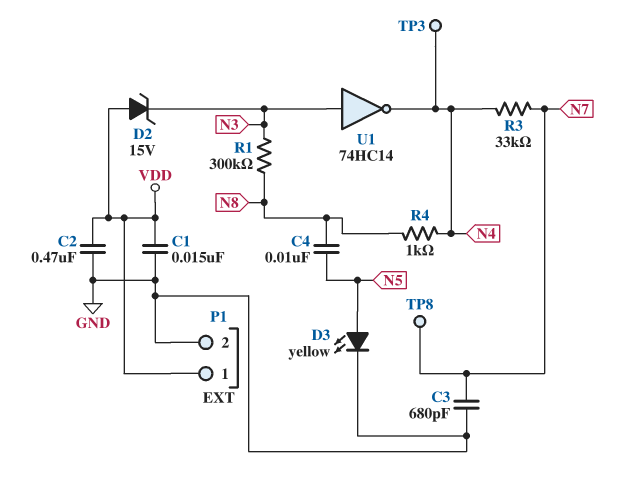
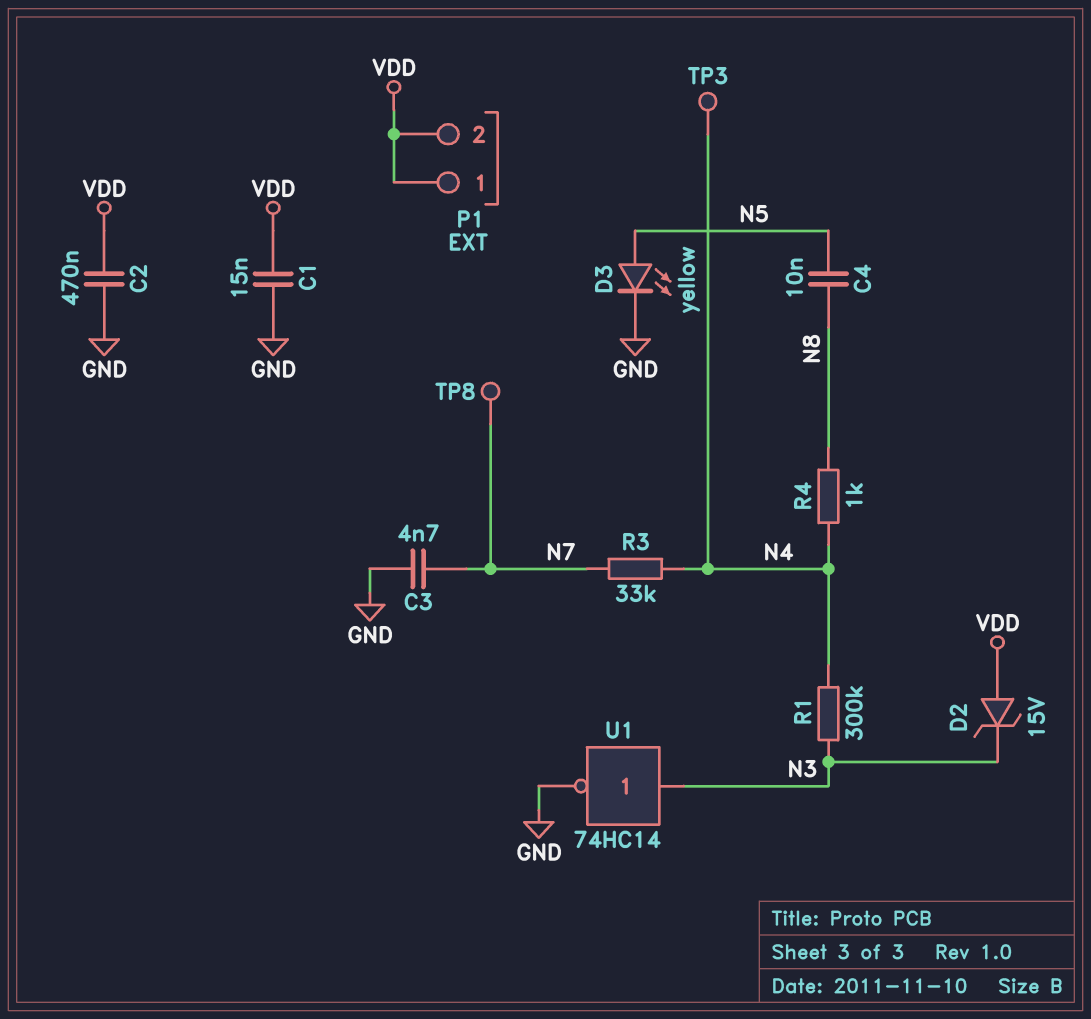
C3: 680pF (GND, N7) -> 4.7nF (GND, N7)
P1 pin 2: GND -> VDD
R1: 300k (N3, N8) -> 300k (N3, N4)
U1: NOT 74HC14 (in N3, out N4) -> NOT 74HC14 (in N3, out GND)

